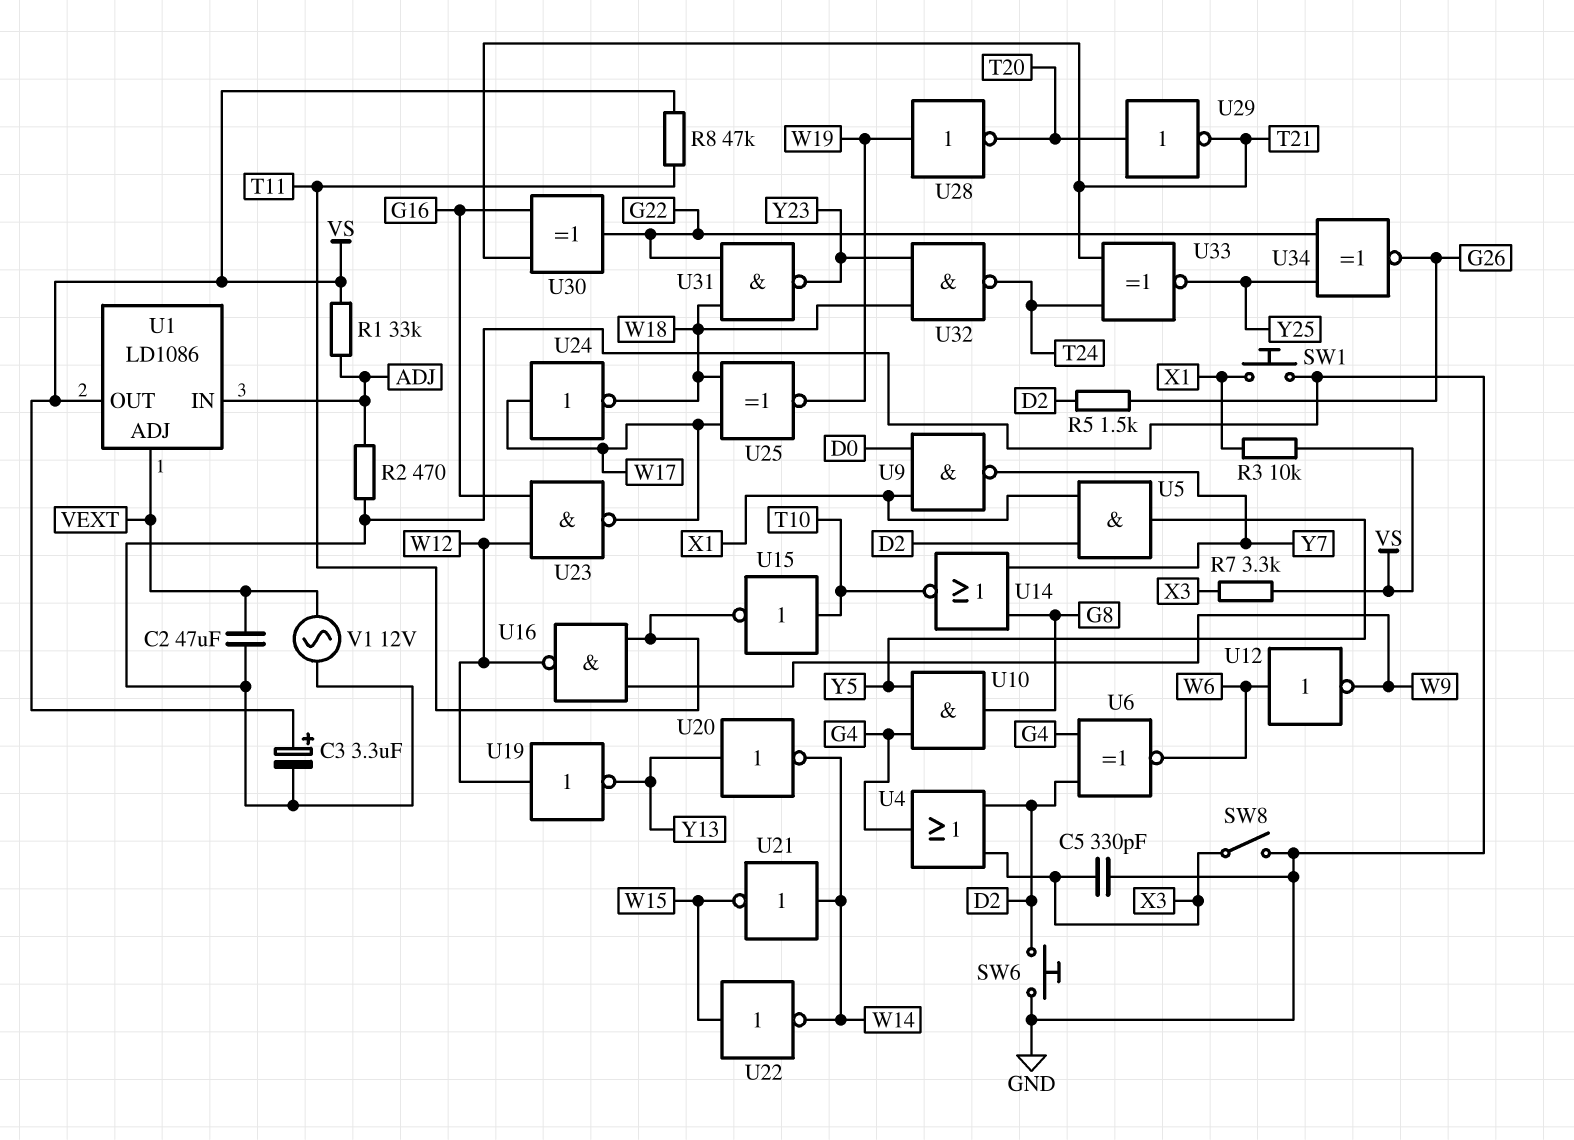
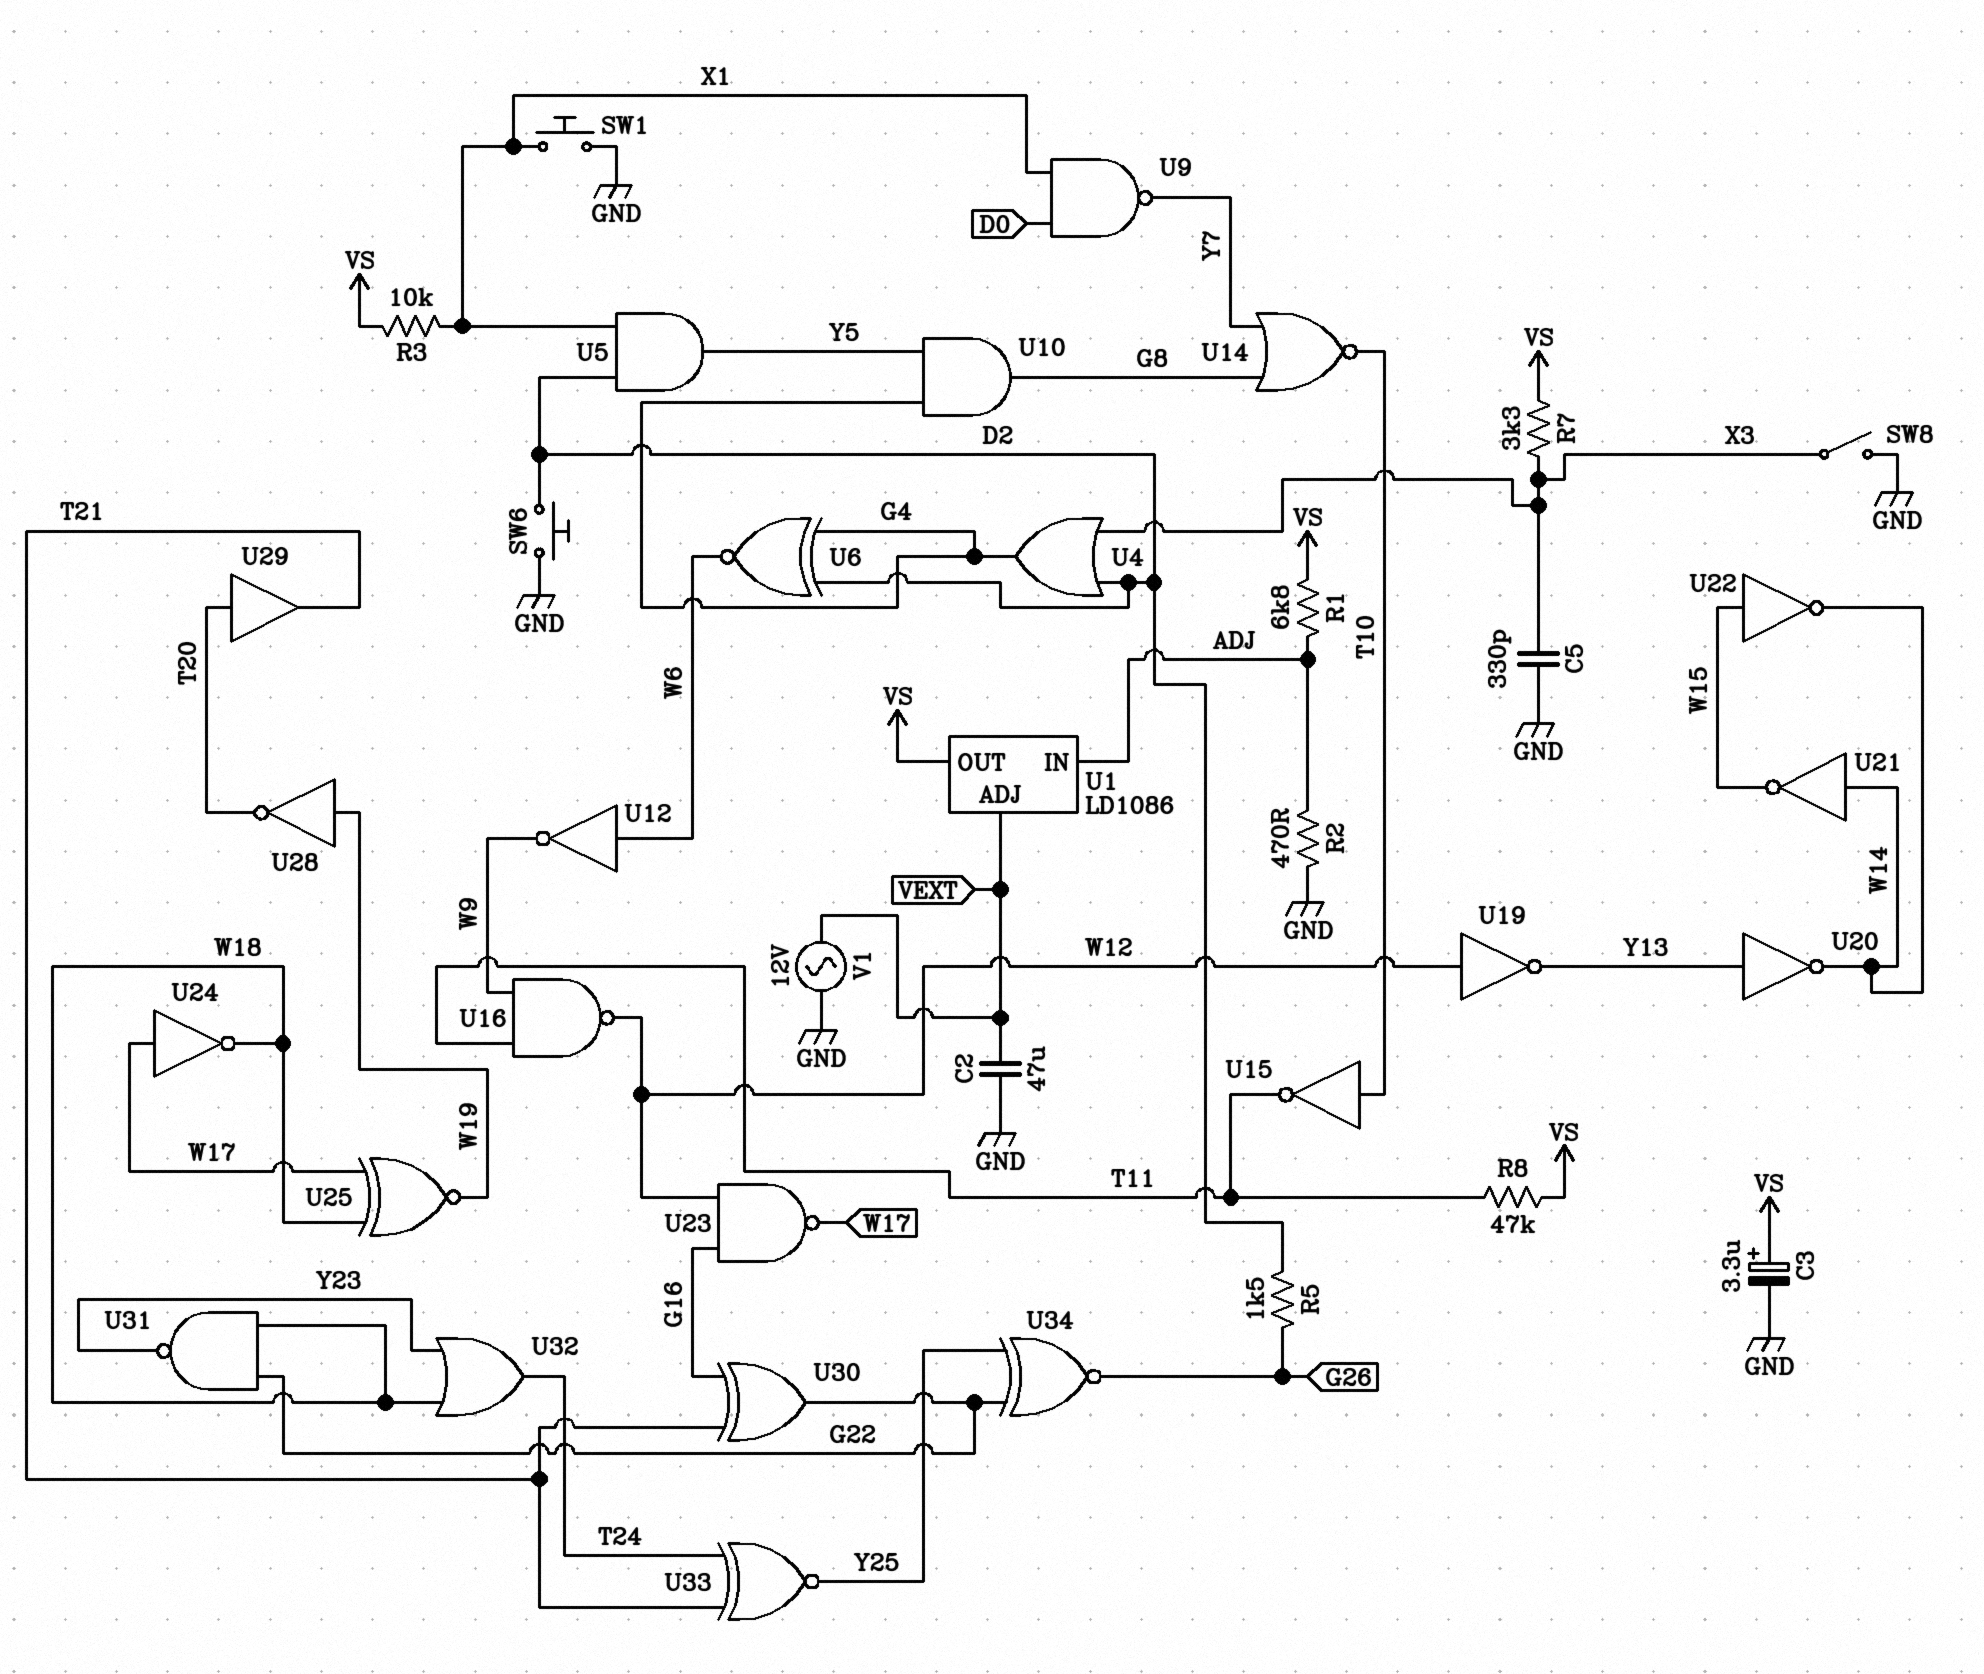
R1: 33k (ADJ, VS) -> 6.8k (ADJ, VS)
U29: NOT (in T20, out T21) -> buffer (in T20, out T21)
U32: NAND (in W18, in Y23, out T24) -> OR (in W18, in Y23, out T24)

